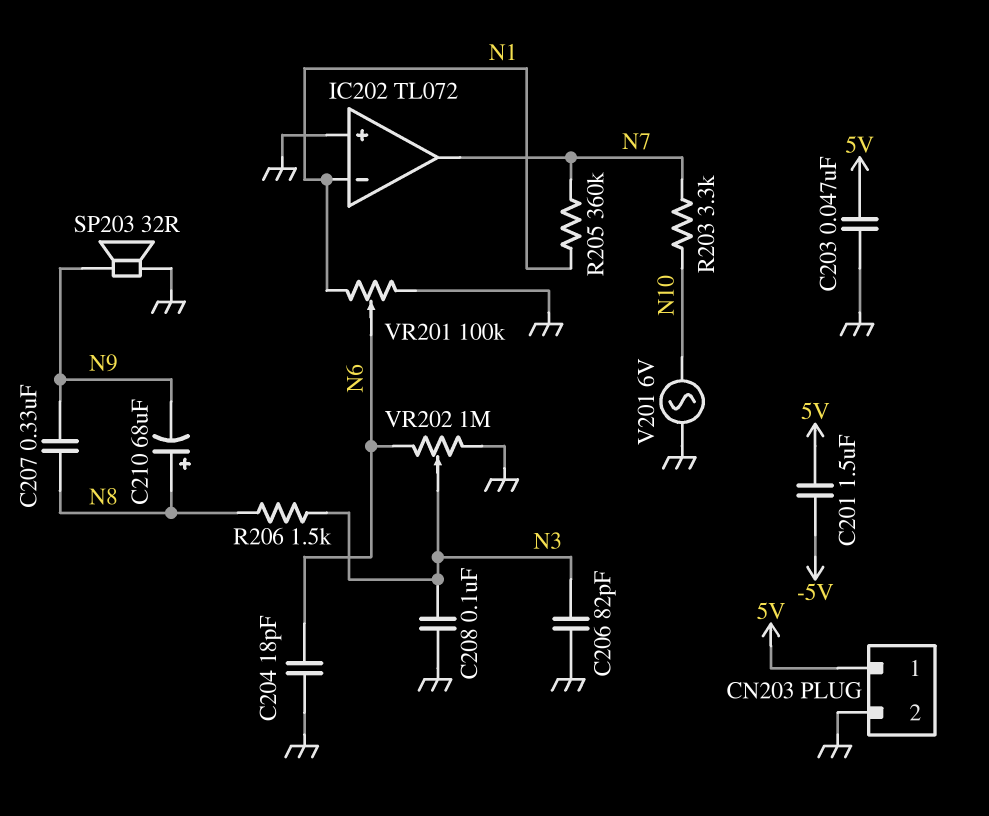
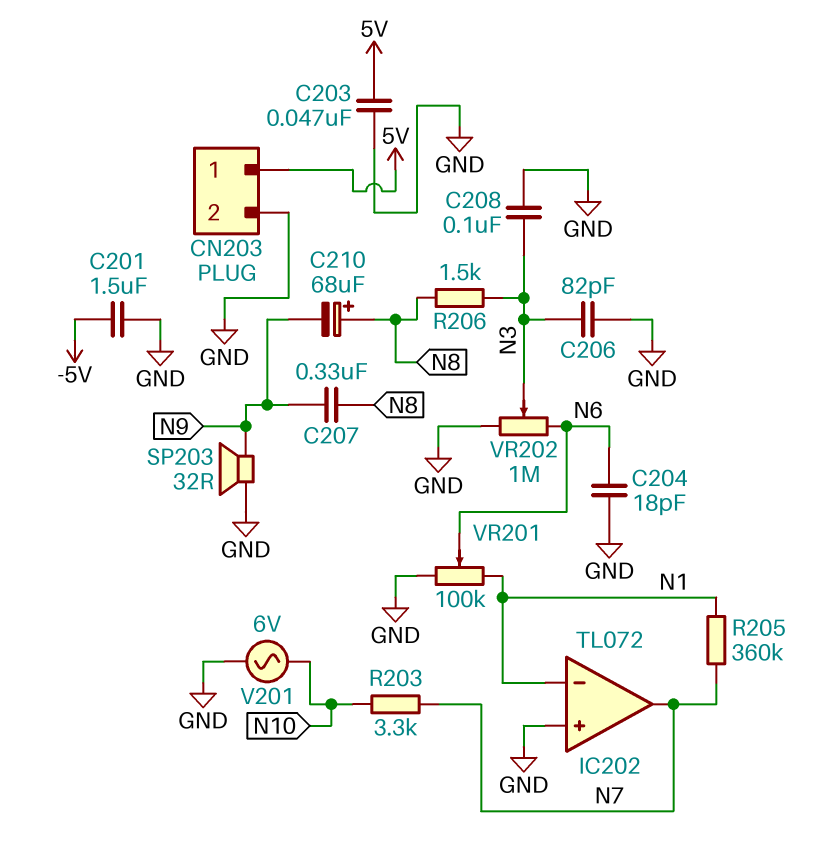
C201: 1.5uF (-5V, 5V) -> 1.5uF (-5V, GND)

